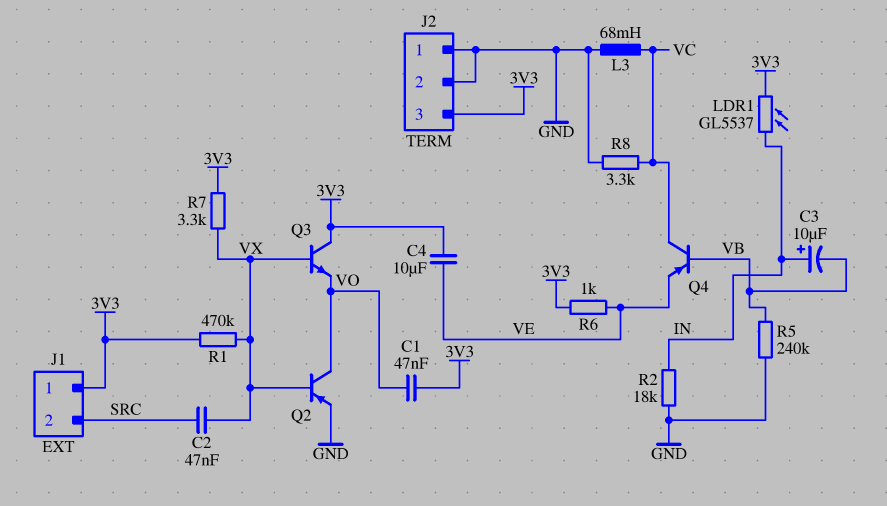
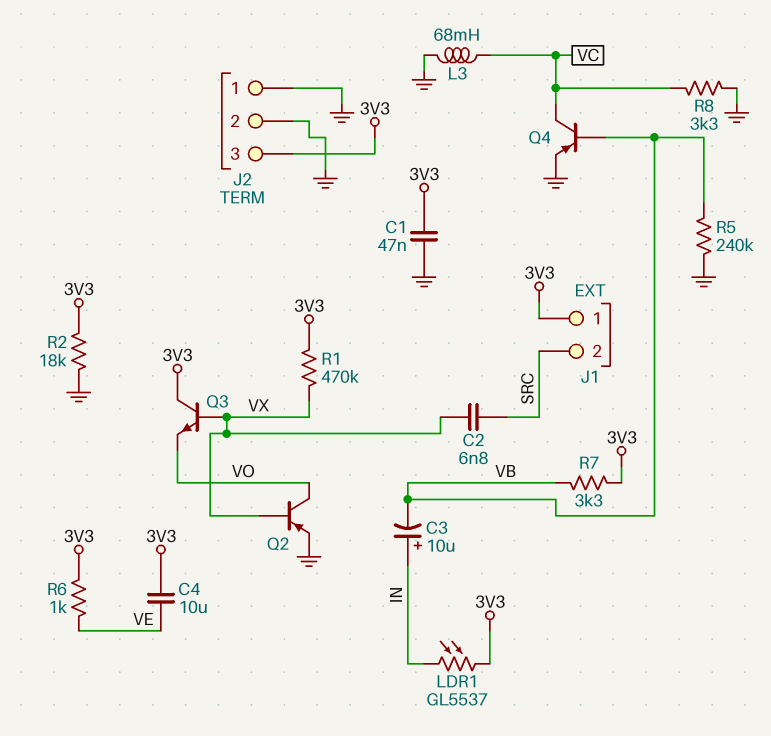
C1: 47nF (3V3, VO) -> 47nF (3V3, GND)
C2: 47nF (SRC, VX) -> 6.8nF (SRC, VX)
Q4: PNP (B VB, C VC, E VE) -> PNP (B VB, C VC, E GND)
R2: 18k (GND, IN) -> 18k (3V3, GND)
R7: 3.3k (3V3, VX) -> 3.3k (3V3, VB)

